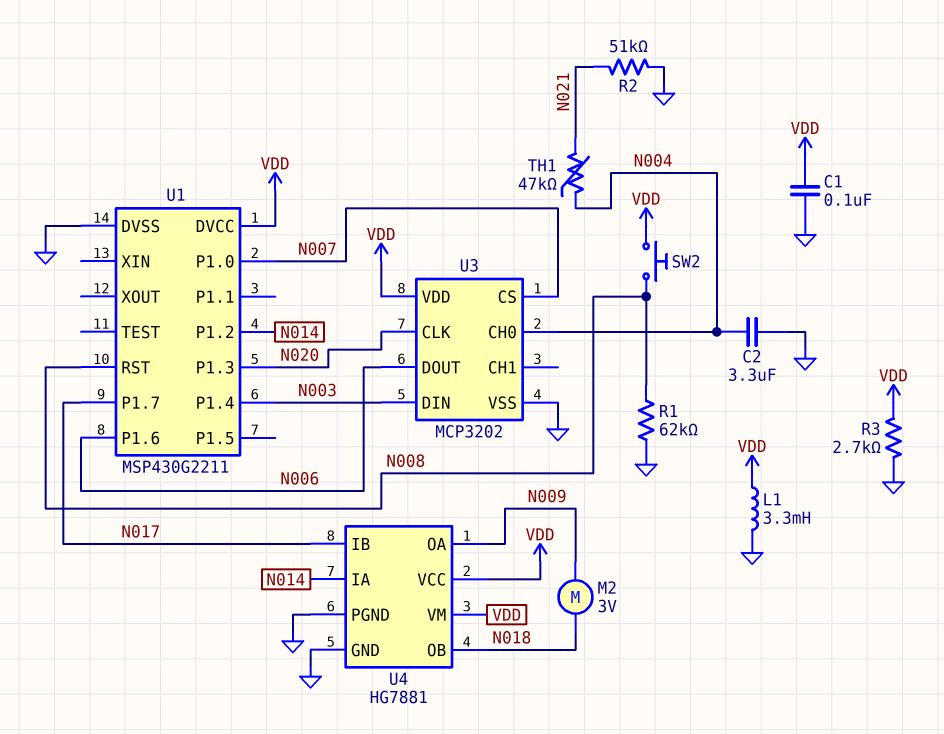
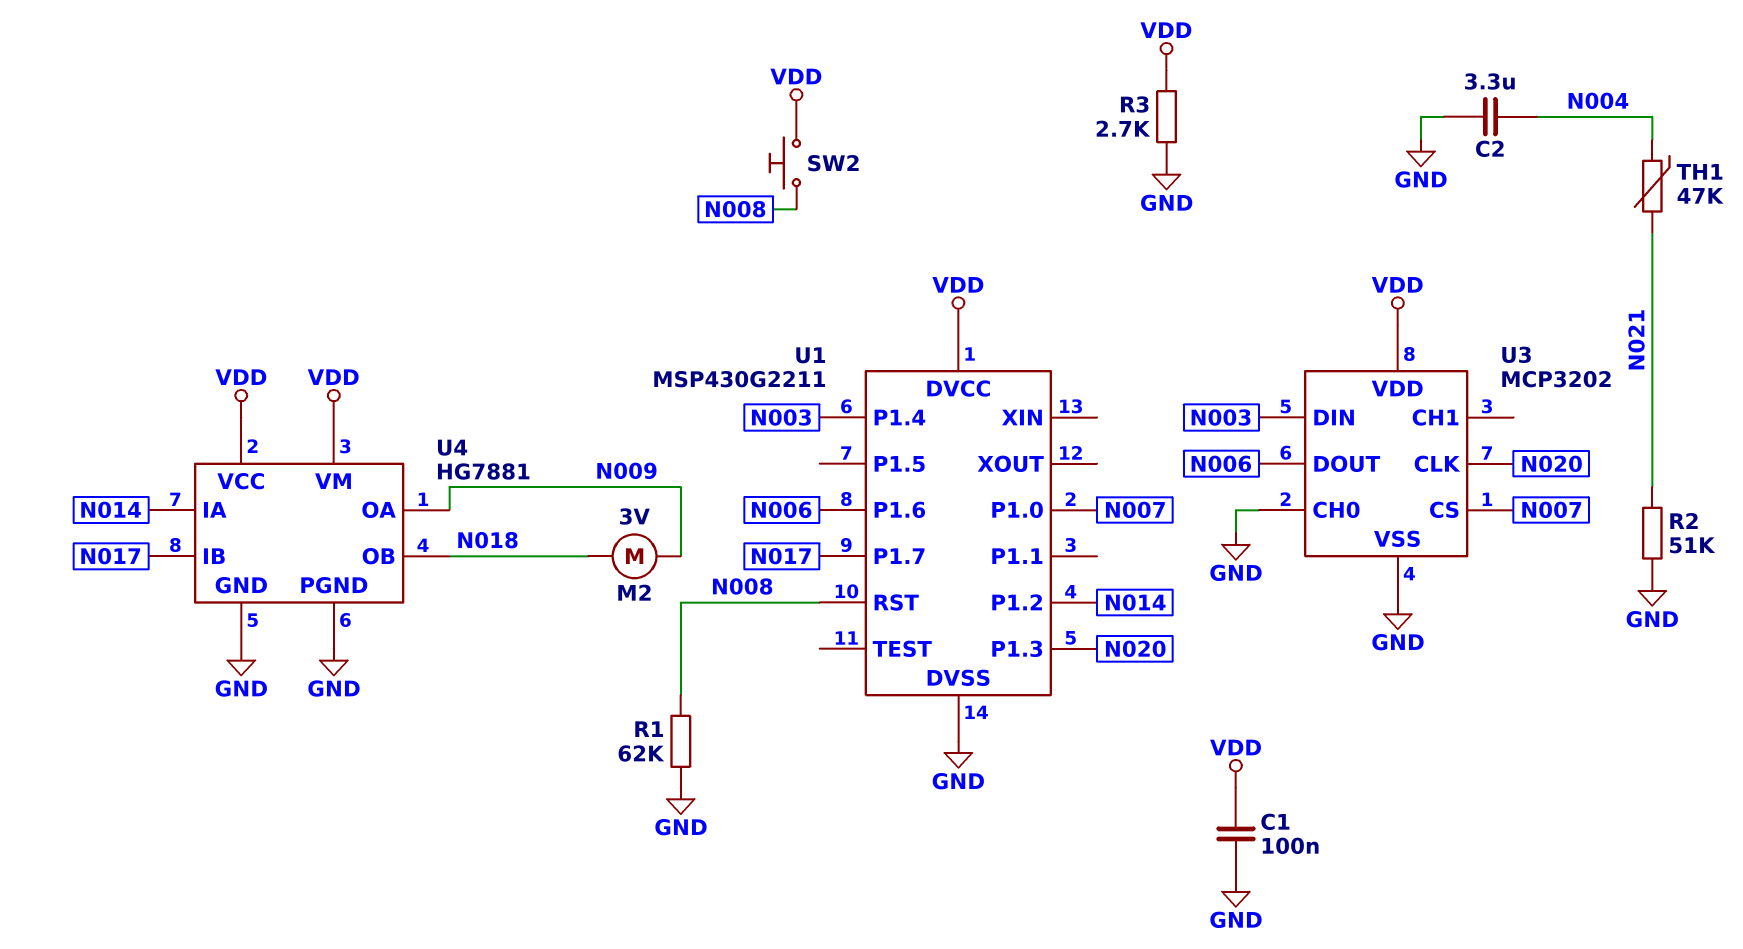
L1: 3.3mH (GND, VDD) -> none
U3 pin CH0: N004 -> GND

